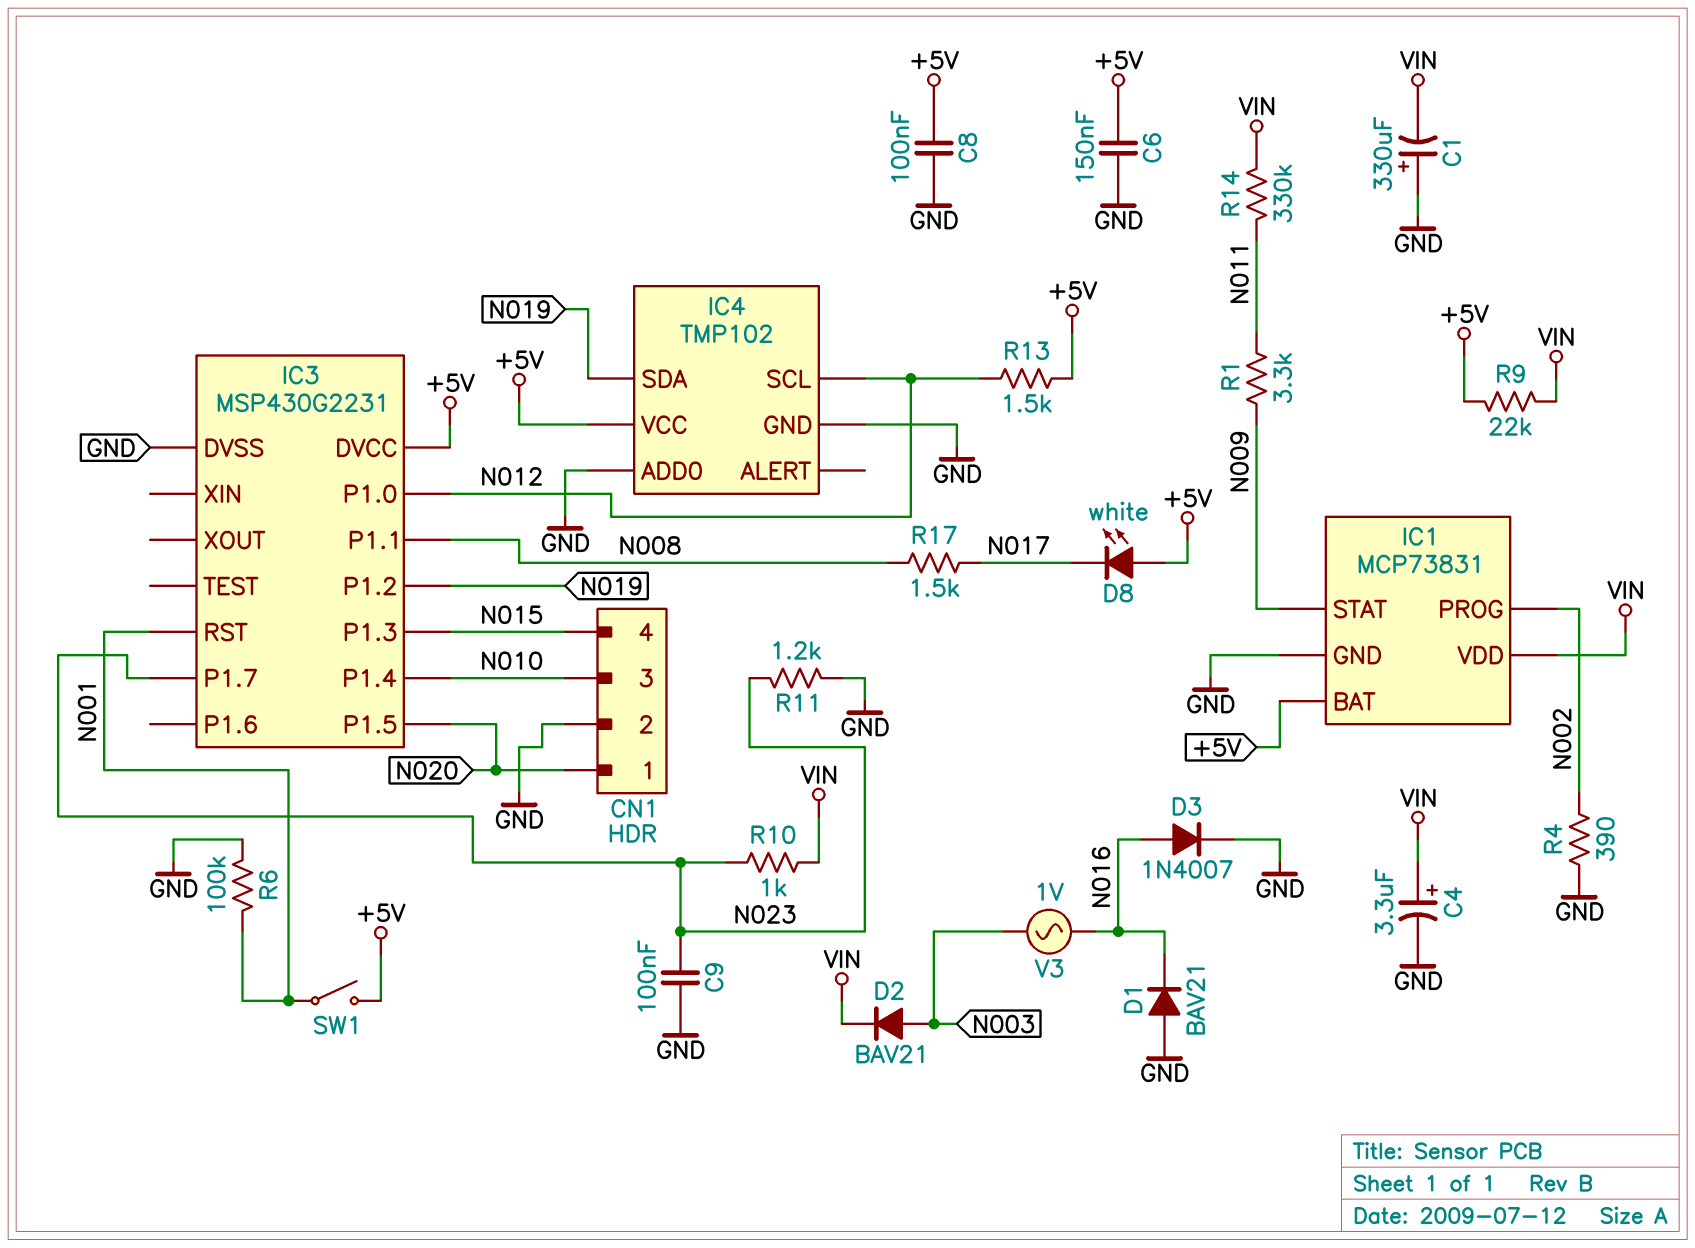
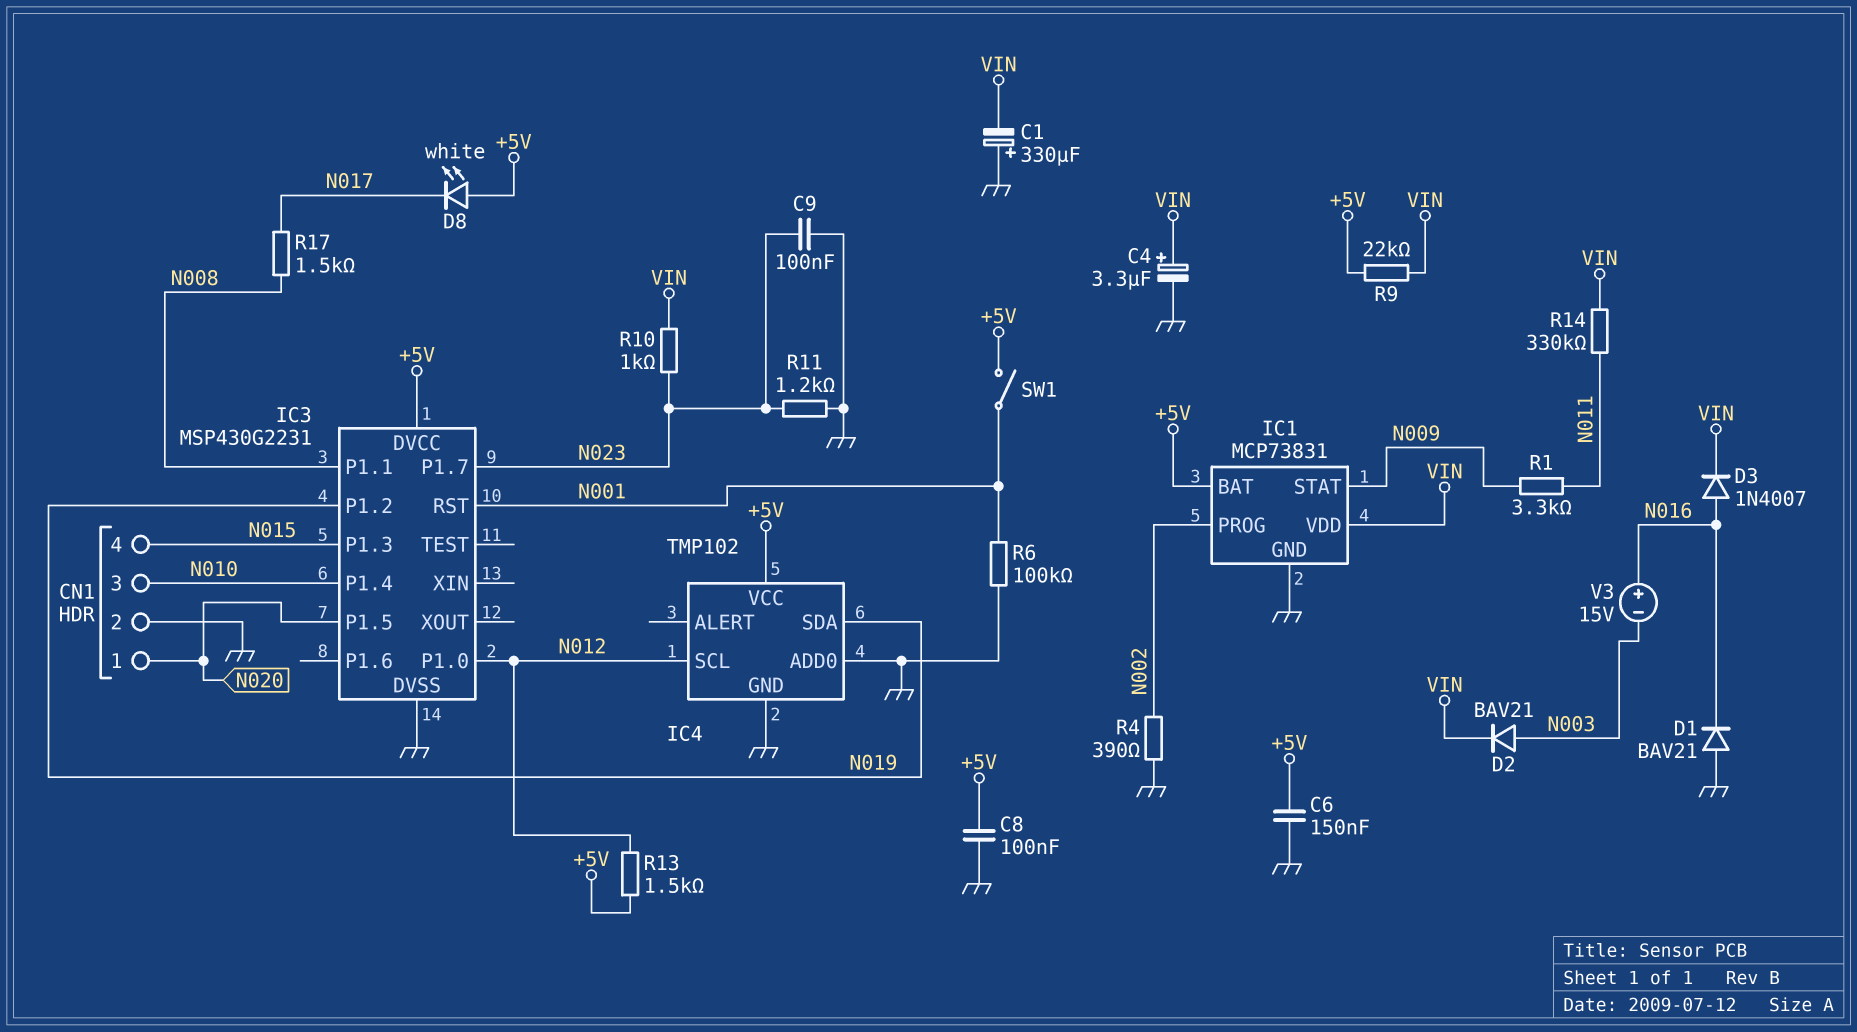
D3: diode 1N4007 (A N016, K GND) -> diode 1N4007 (A N016, K VIN)
V3: AC 1V (N003, N016) -> 15V (plus N016, minus N003)

